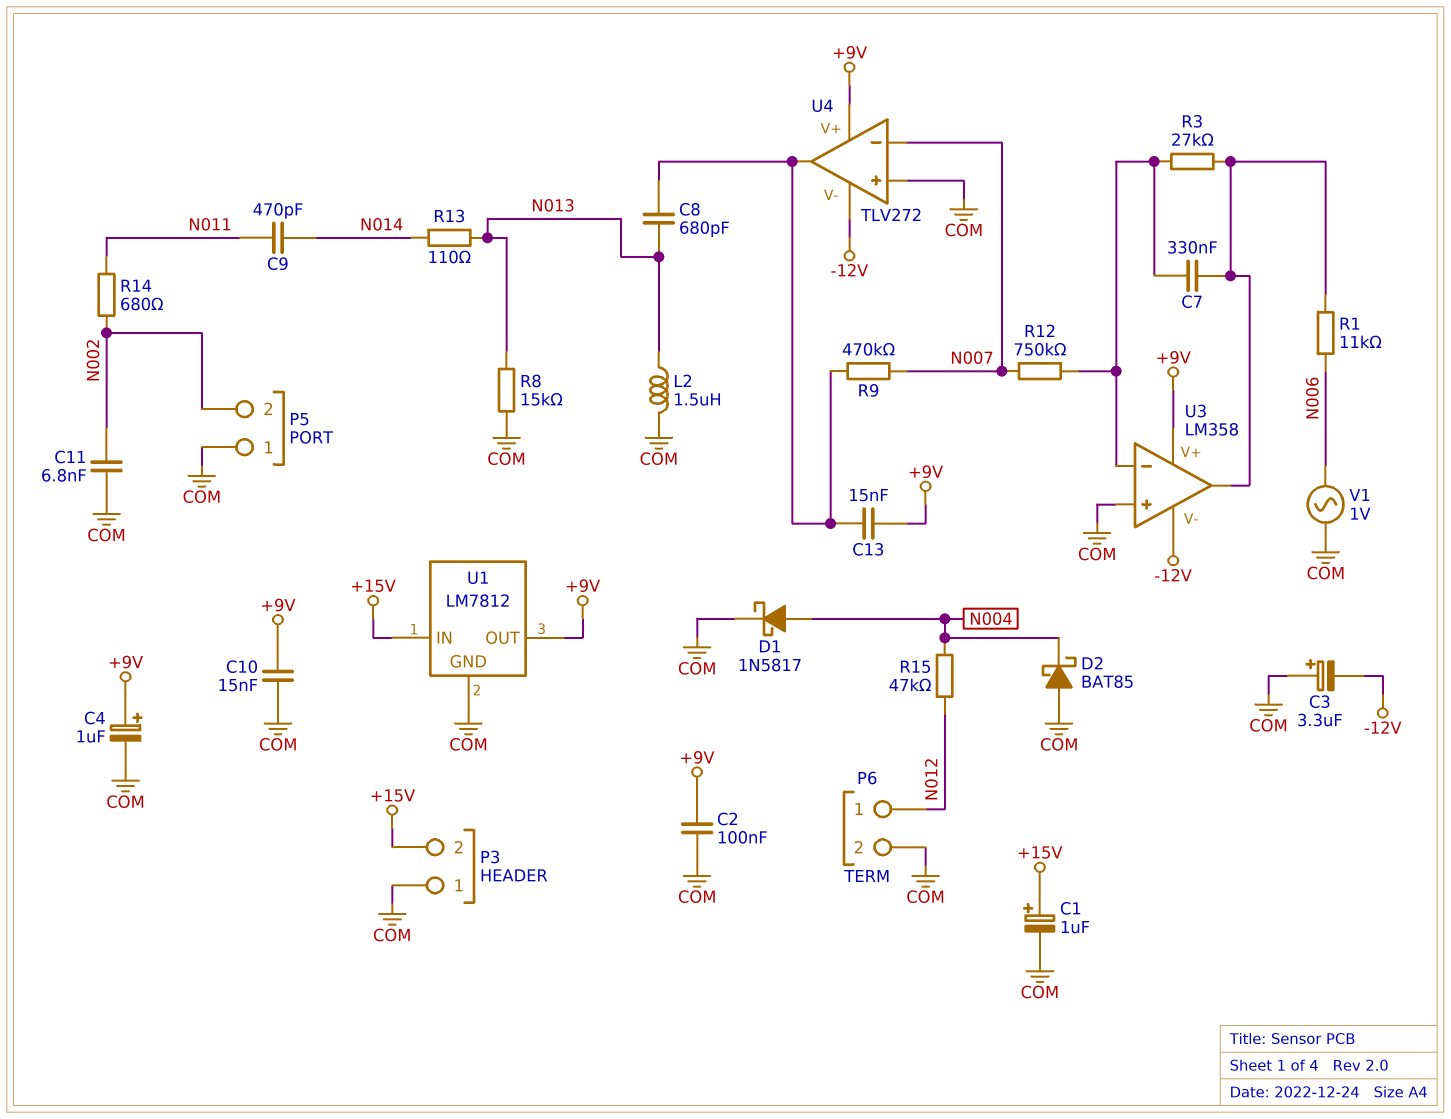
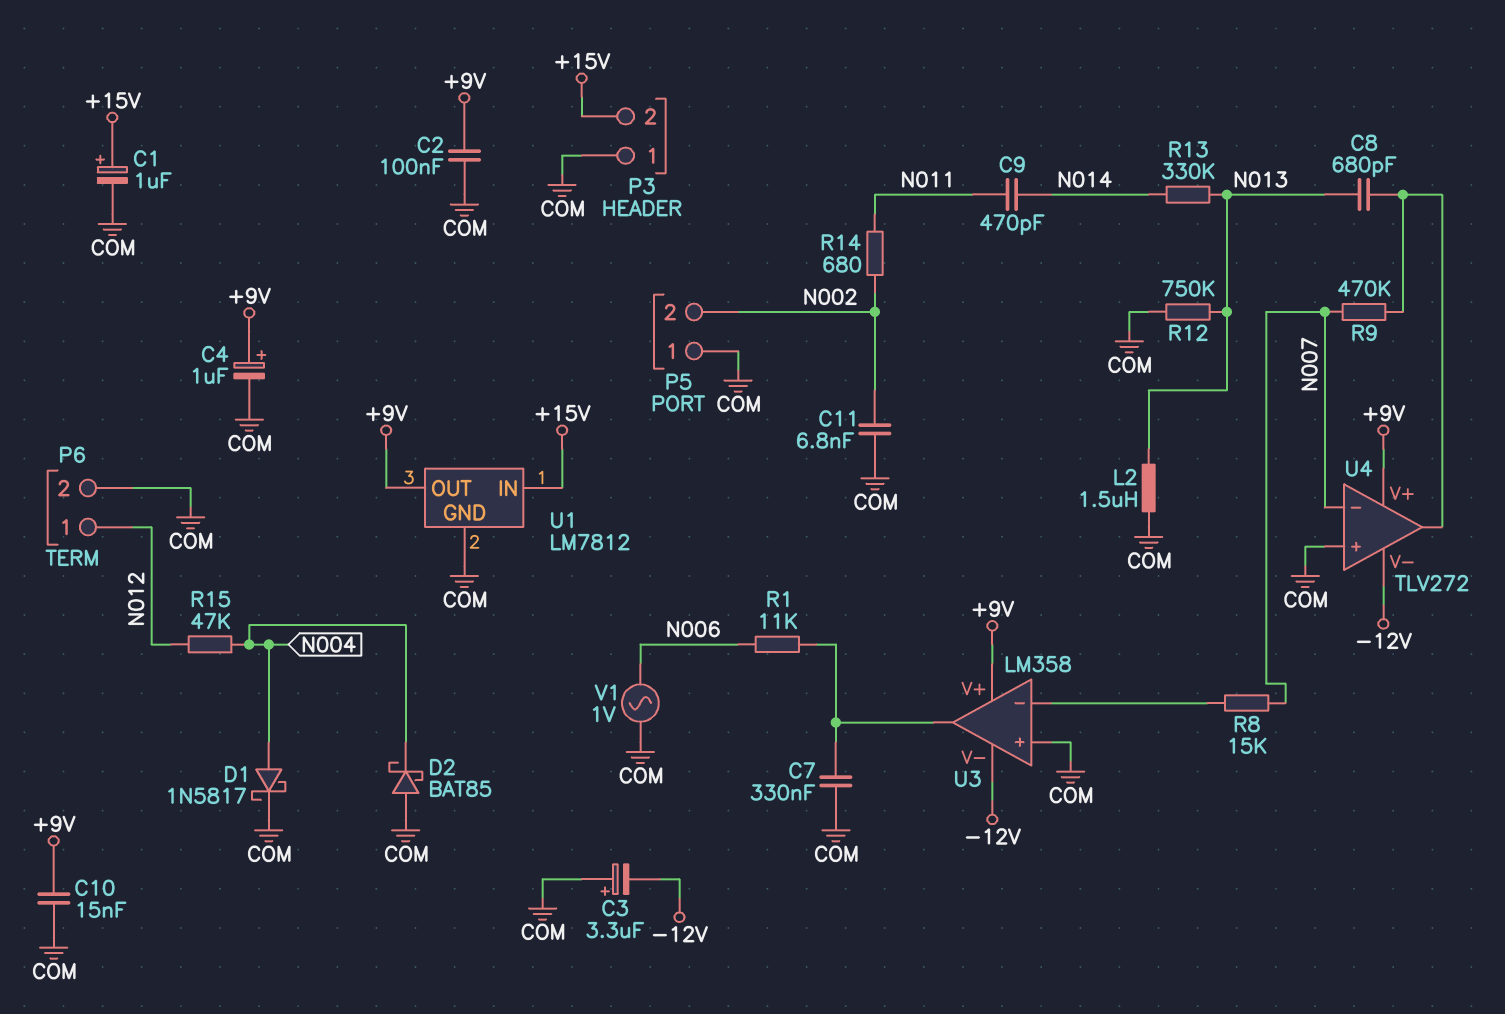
C7: 330nF (U3/in-, U3/out) -> 330nF (COM, U3/out)
C13: 15nF (+9V, U4/out) -> none
R3: 27k (U3/in-, U3/out) -> none
R8: 15k (COM, N013) -> 15k (N007, U3/in-)
R12: 750k (N007, U3/in-) -> 750k (COM, N013)
R13: 110 (N013, N014) -> 330k (N013, N014)

